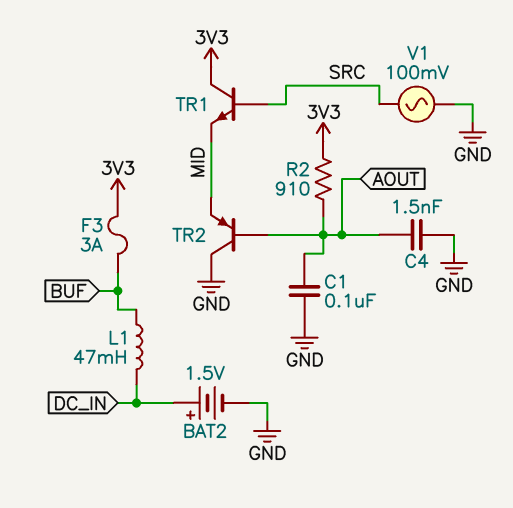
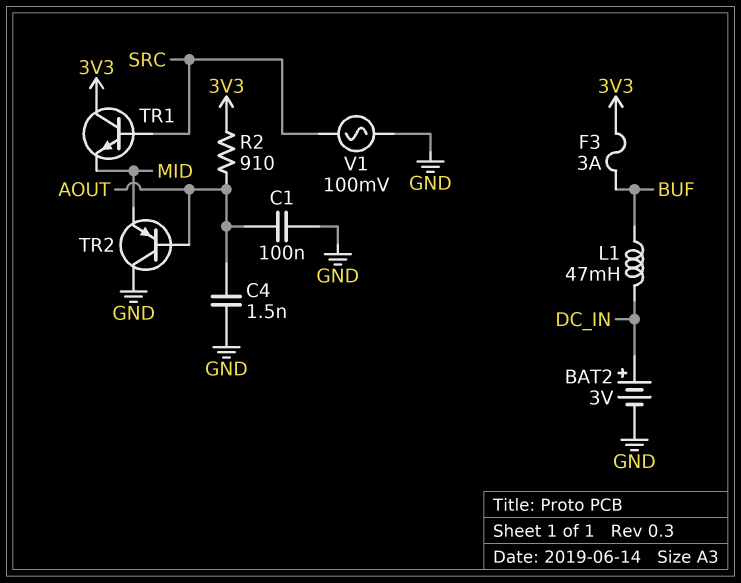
BAT2: 1.5V (plus DC_IN, minus GND) -> 3V (plus DC_IN, minus GND)

